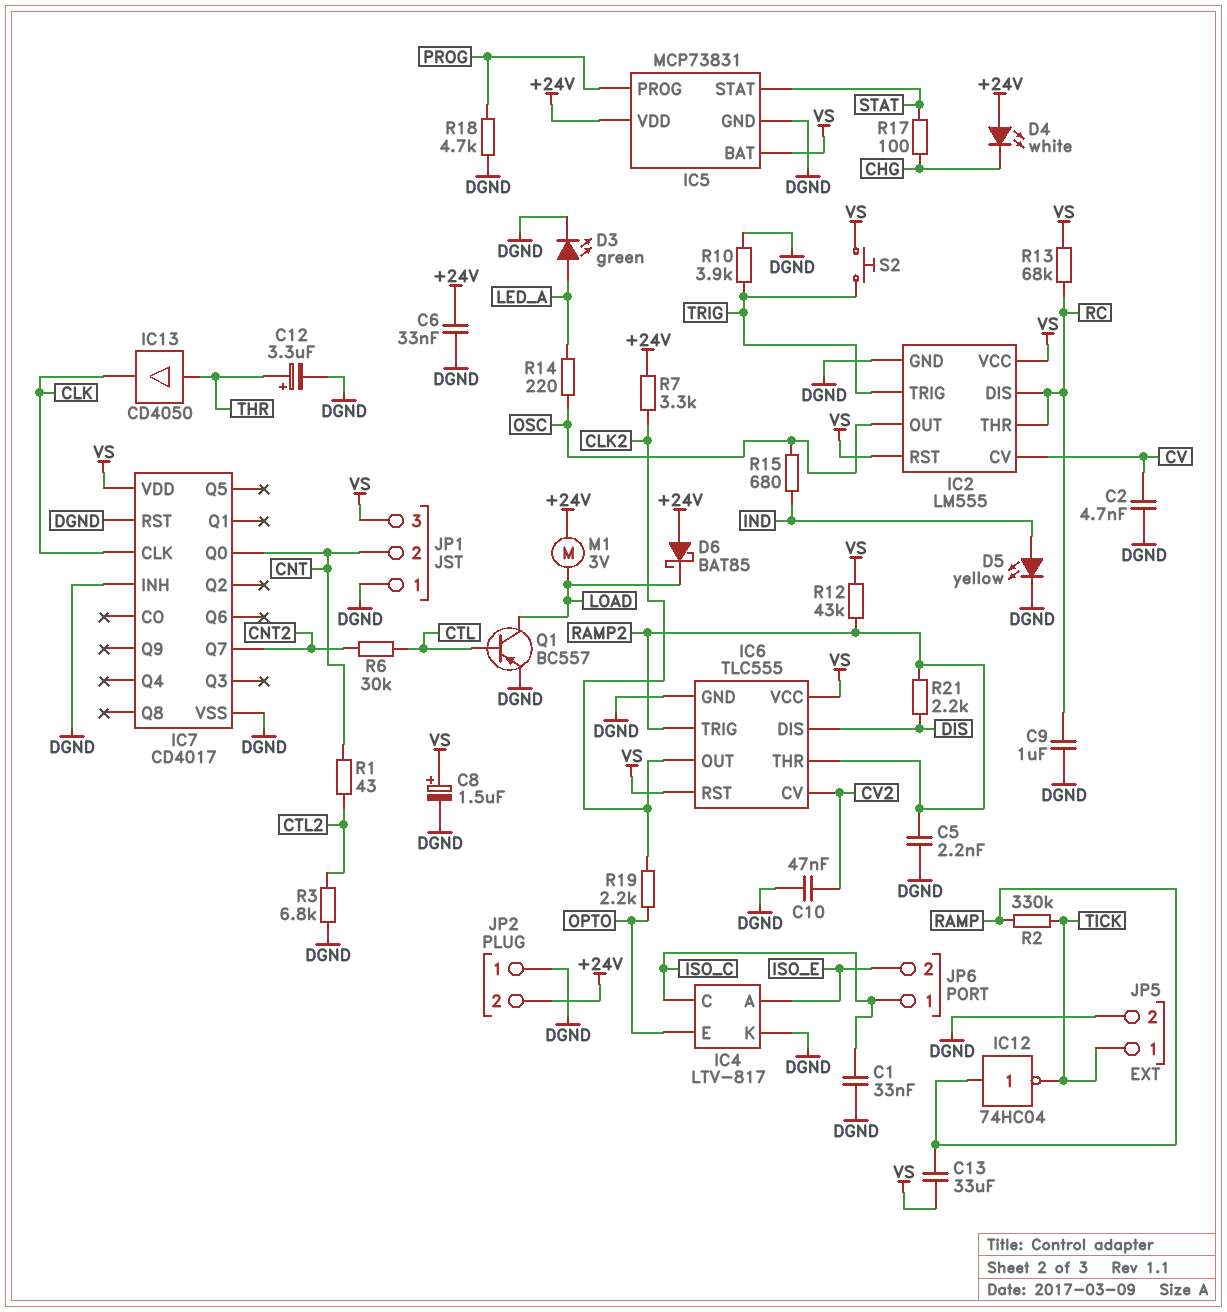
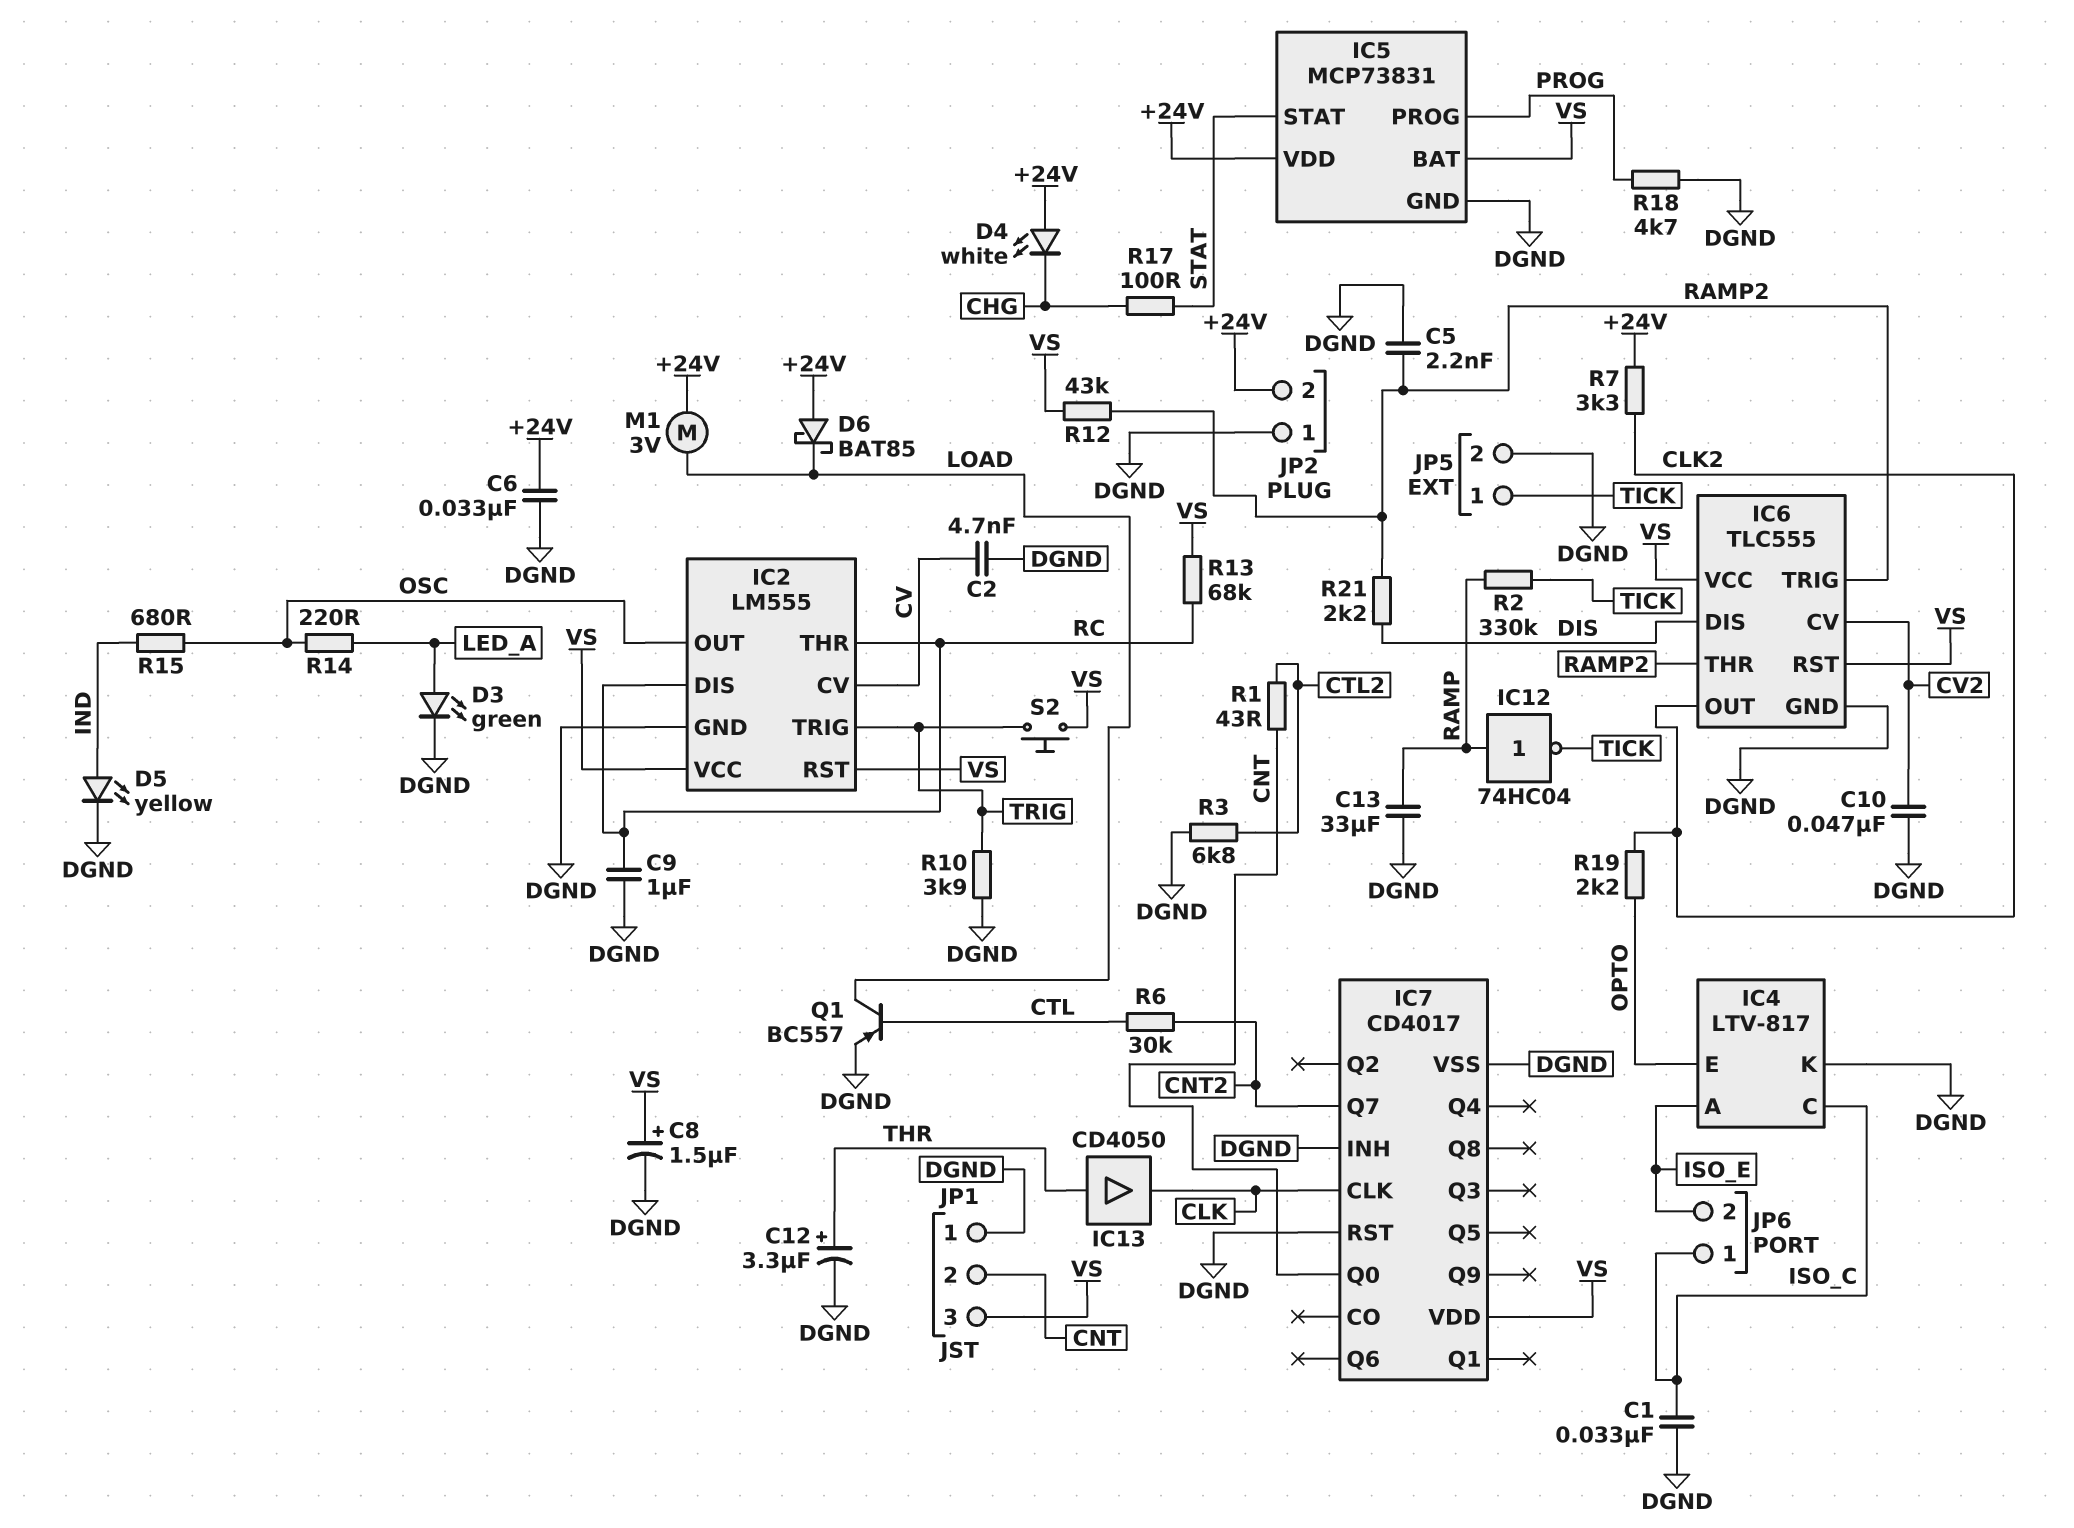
C13: 33uF (RAMP, VS) -> 33uF (DGND, RAMP)

